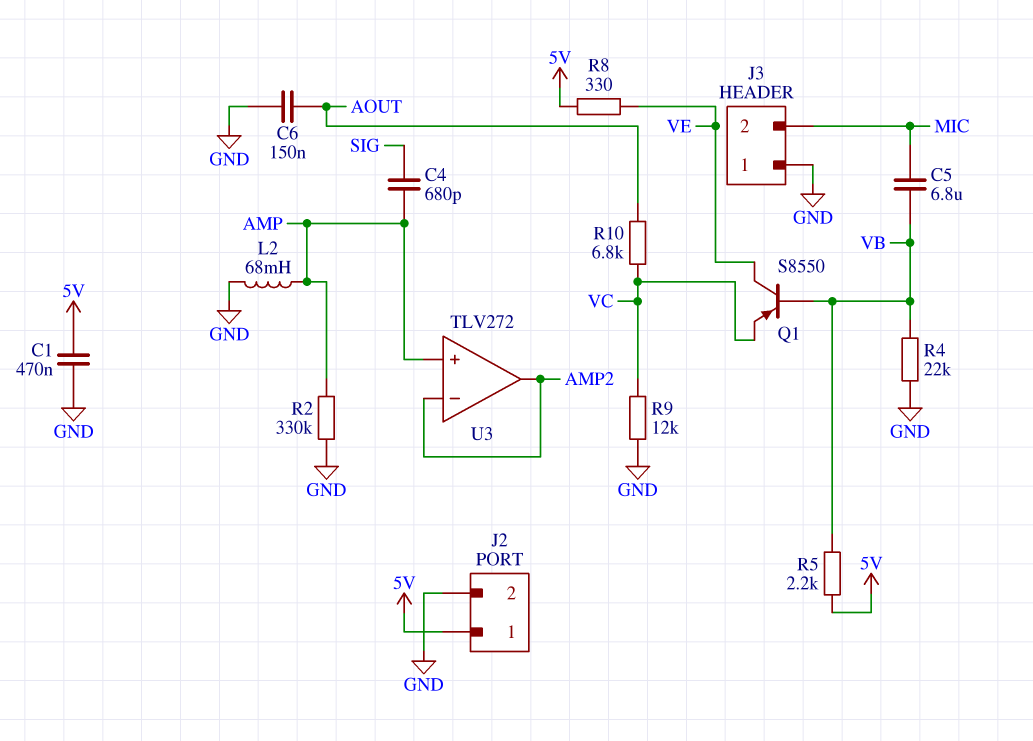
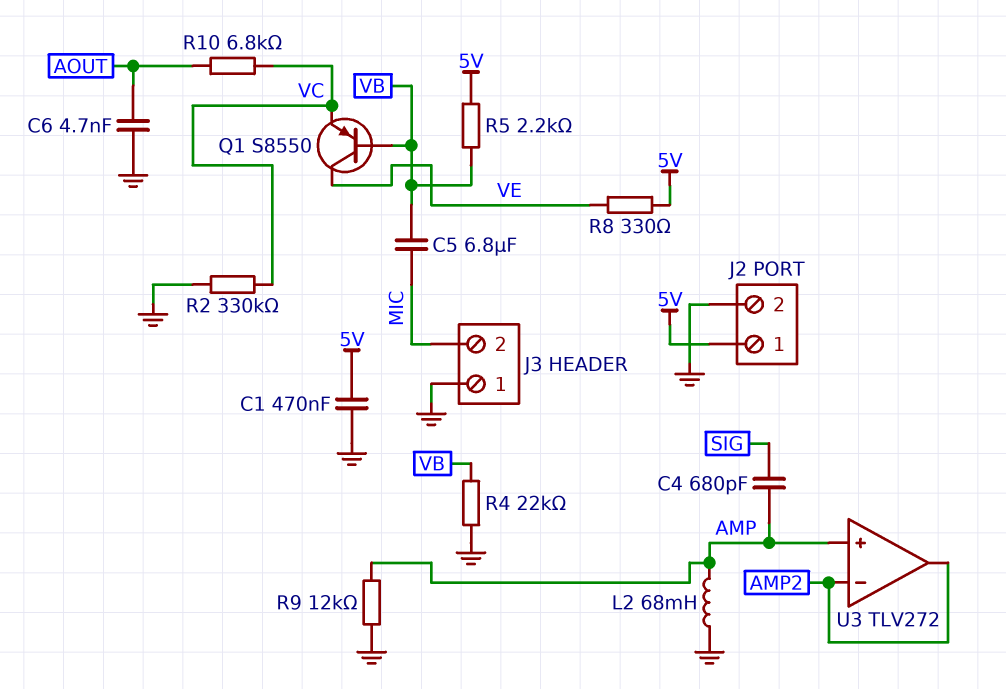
C6: 150nF (AOUT, GND) -> 4.7nF (AOUT, GND)
R2: 330k (AMP, GND) -> 330k (GND, VC)
R9: 12k (GND, VC) -> 12k (AMP, GND)

